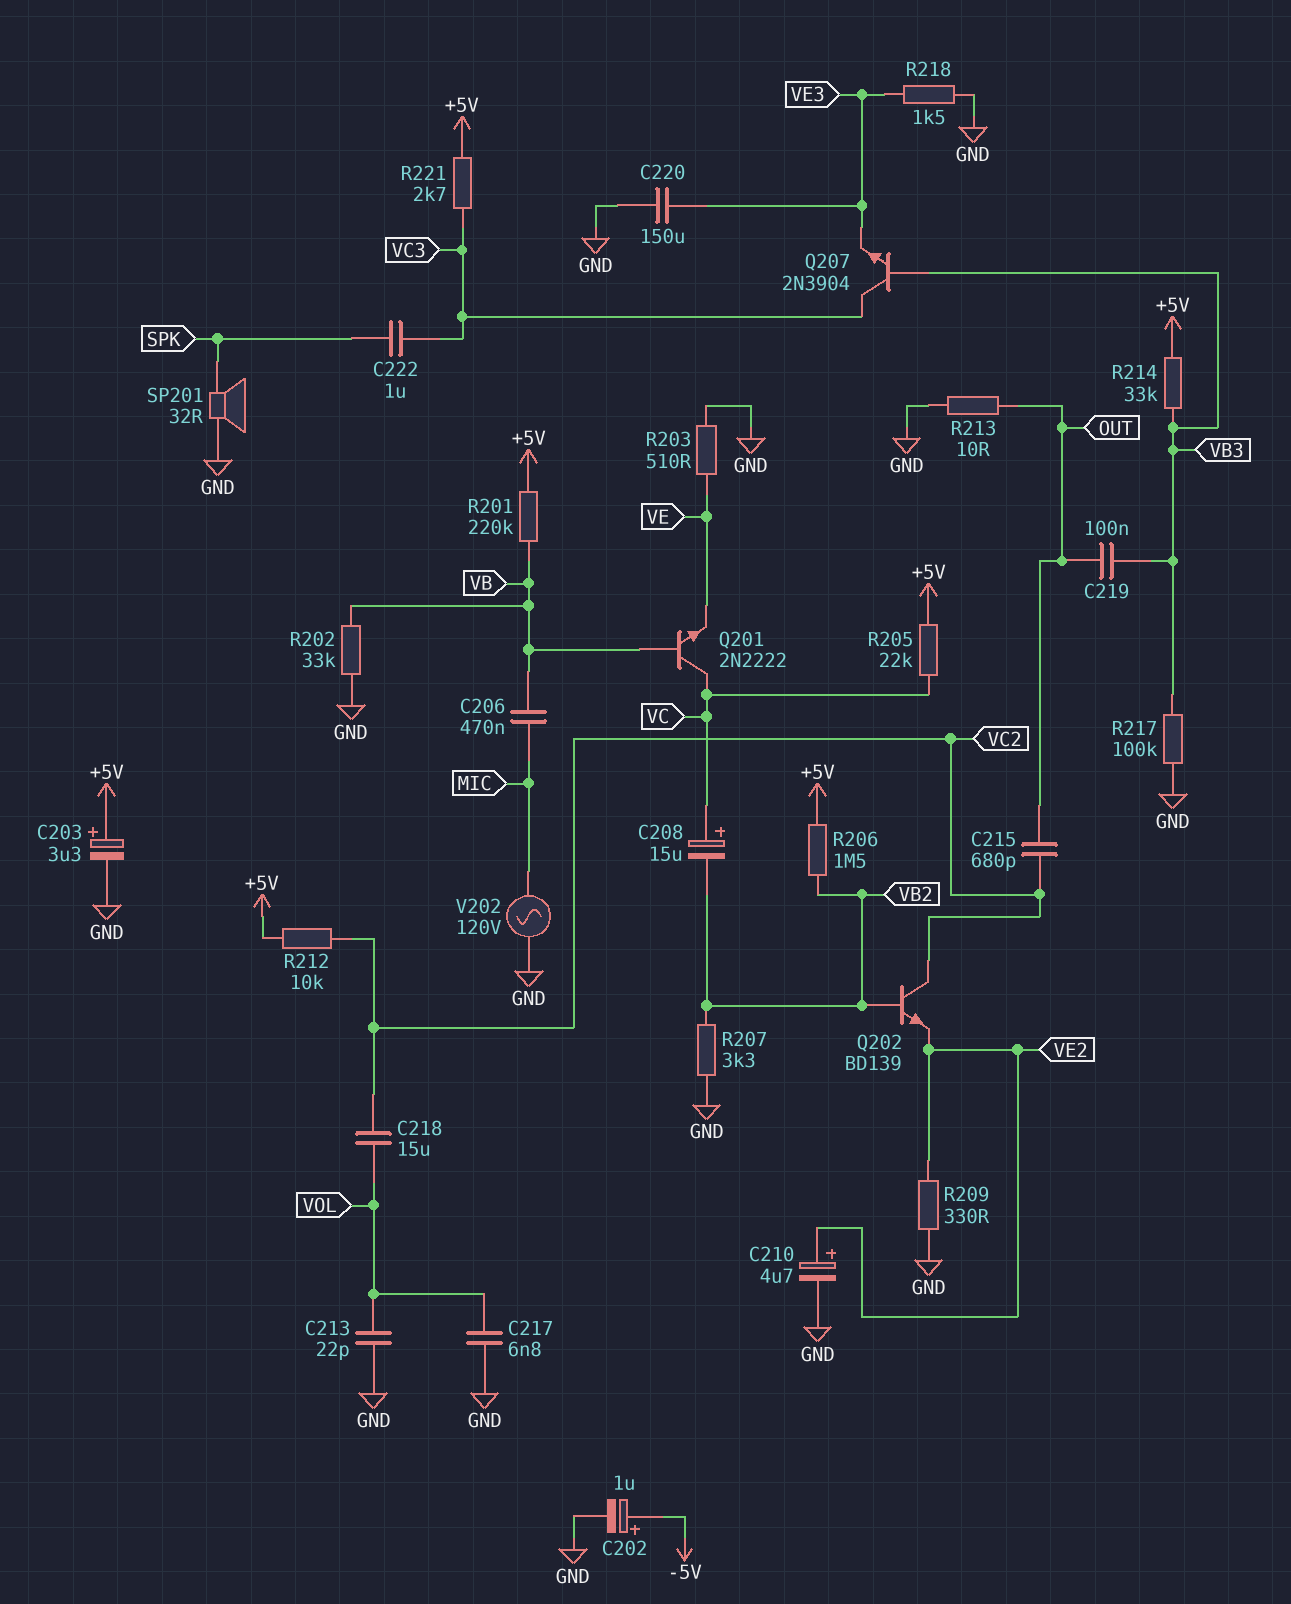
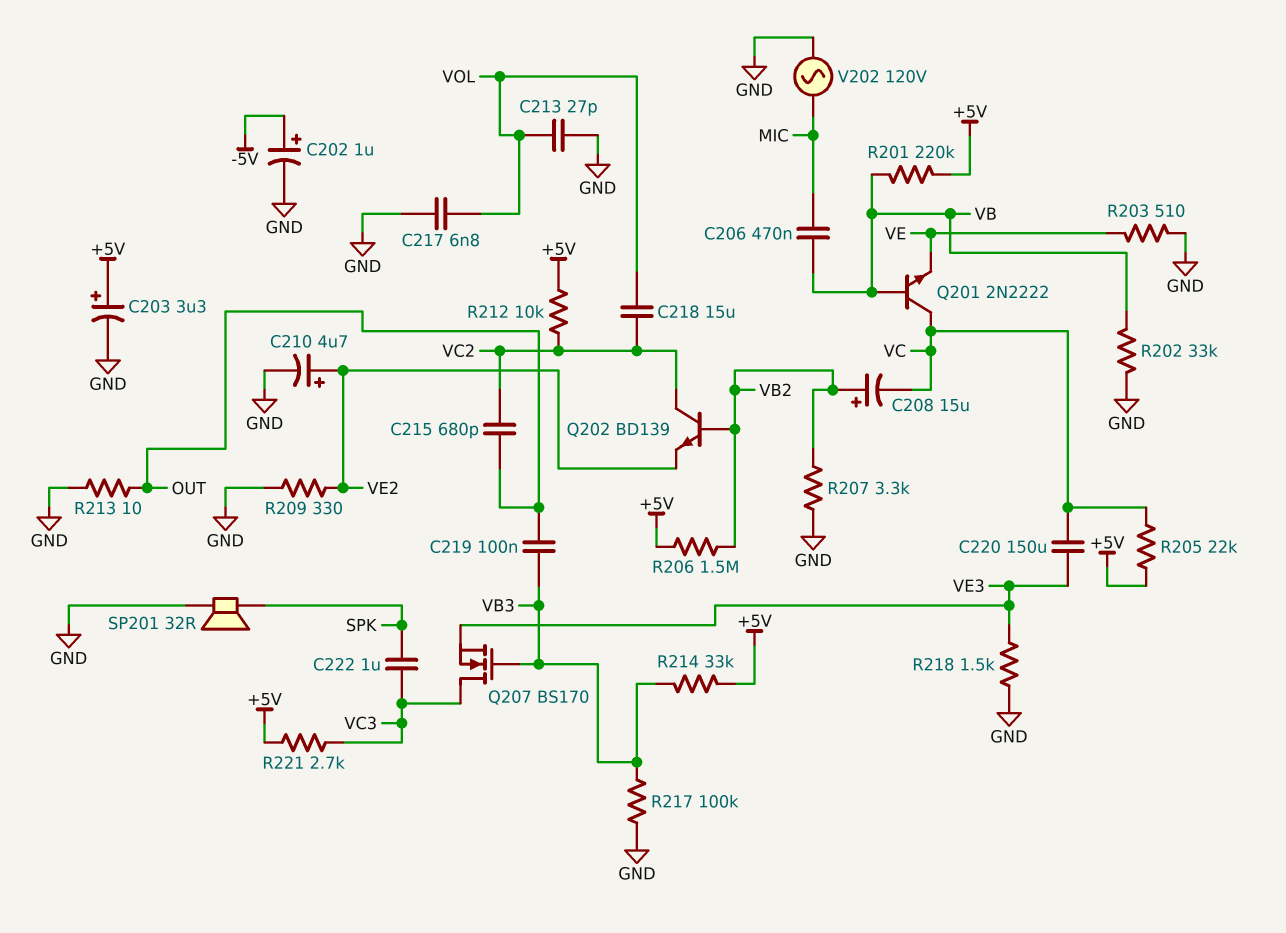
C208: 15uF (plus VC, minus VB2) -> 15uF (plus VB2, minus VC)
C213: 22pF (GND, VOL) -> 27pF (GND, VOL)
C220: 150uF (GND, VE3) -> 150uF (VC, VE3)
Q207: NPN 2N3904 (B VB3, C VC3, E VE3) -> NMOS BS170 (G VB3, D VC3, S VE3)

